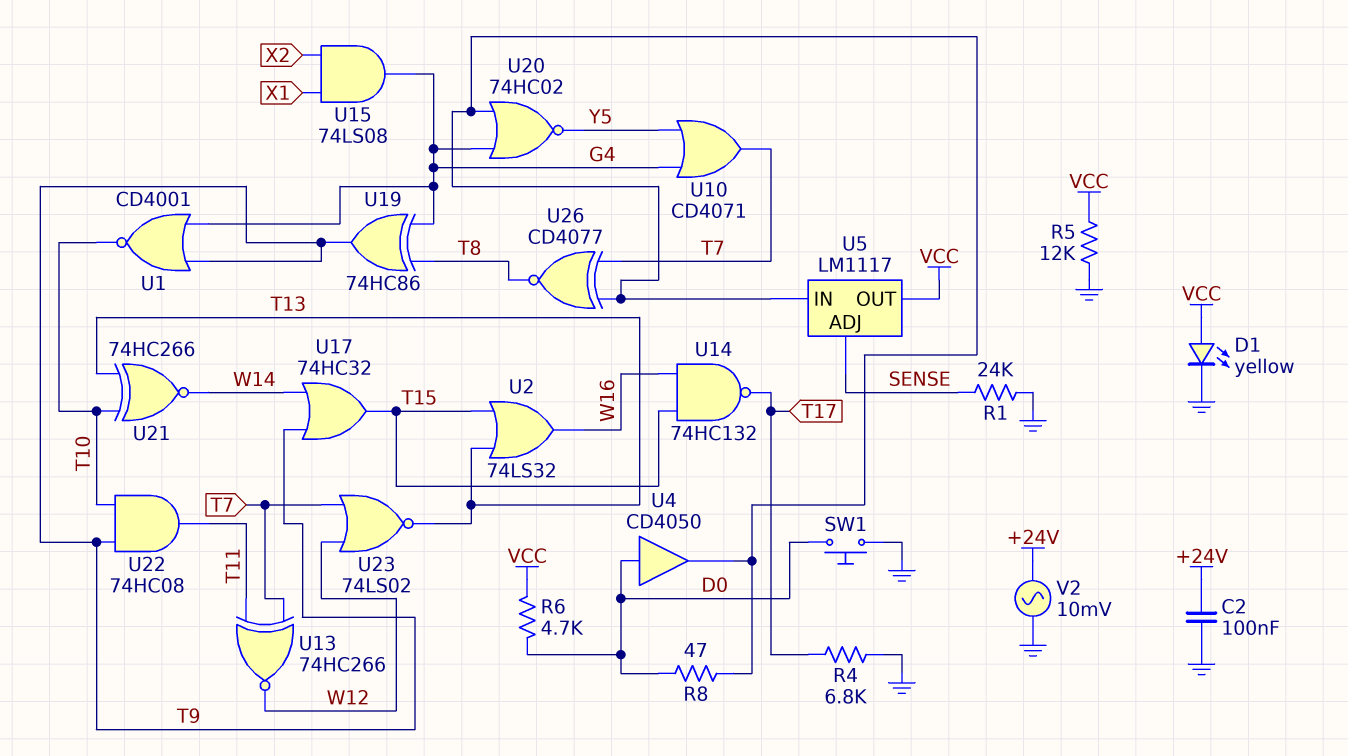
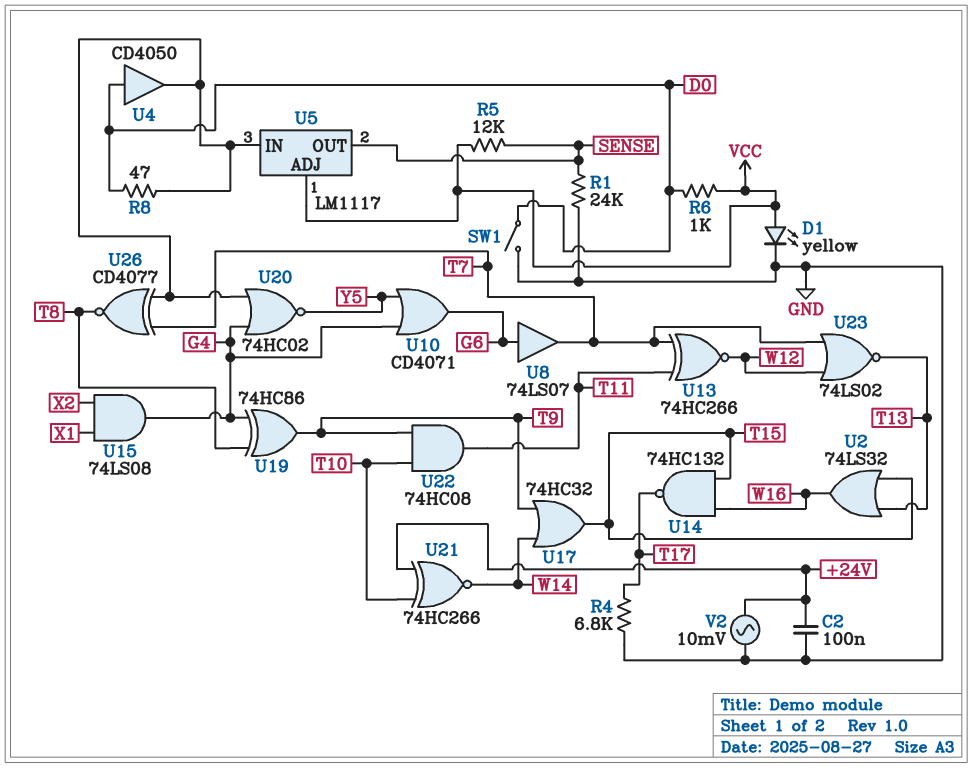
R5: 12k (GND, VCC) -> 12k (SENSE, VCC)
R6: 4.7k (D0, VCC) -> 1k (D0, VCC)
SW1: button (D0, GND) -> switch (D0, GND)
U1: NOR CD4001 (in G4, in T9, out T10) -> none
U5 pin ADJ: SENSE -> VCC
U5 pin OUT: VCC -> SENSE
U8: none -> buffer 74LS07 (in G6, out T7)
U10: OR CD4071 (in G4, in Y5, out T7) -> OR CD4071 (in G4, in Y5, out G6)
U21: XNOR 74HC266 (in T10, in T13, out W14) -> XNOR 74HC266 (in +24V, in T10, out W14)

